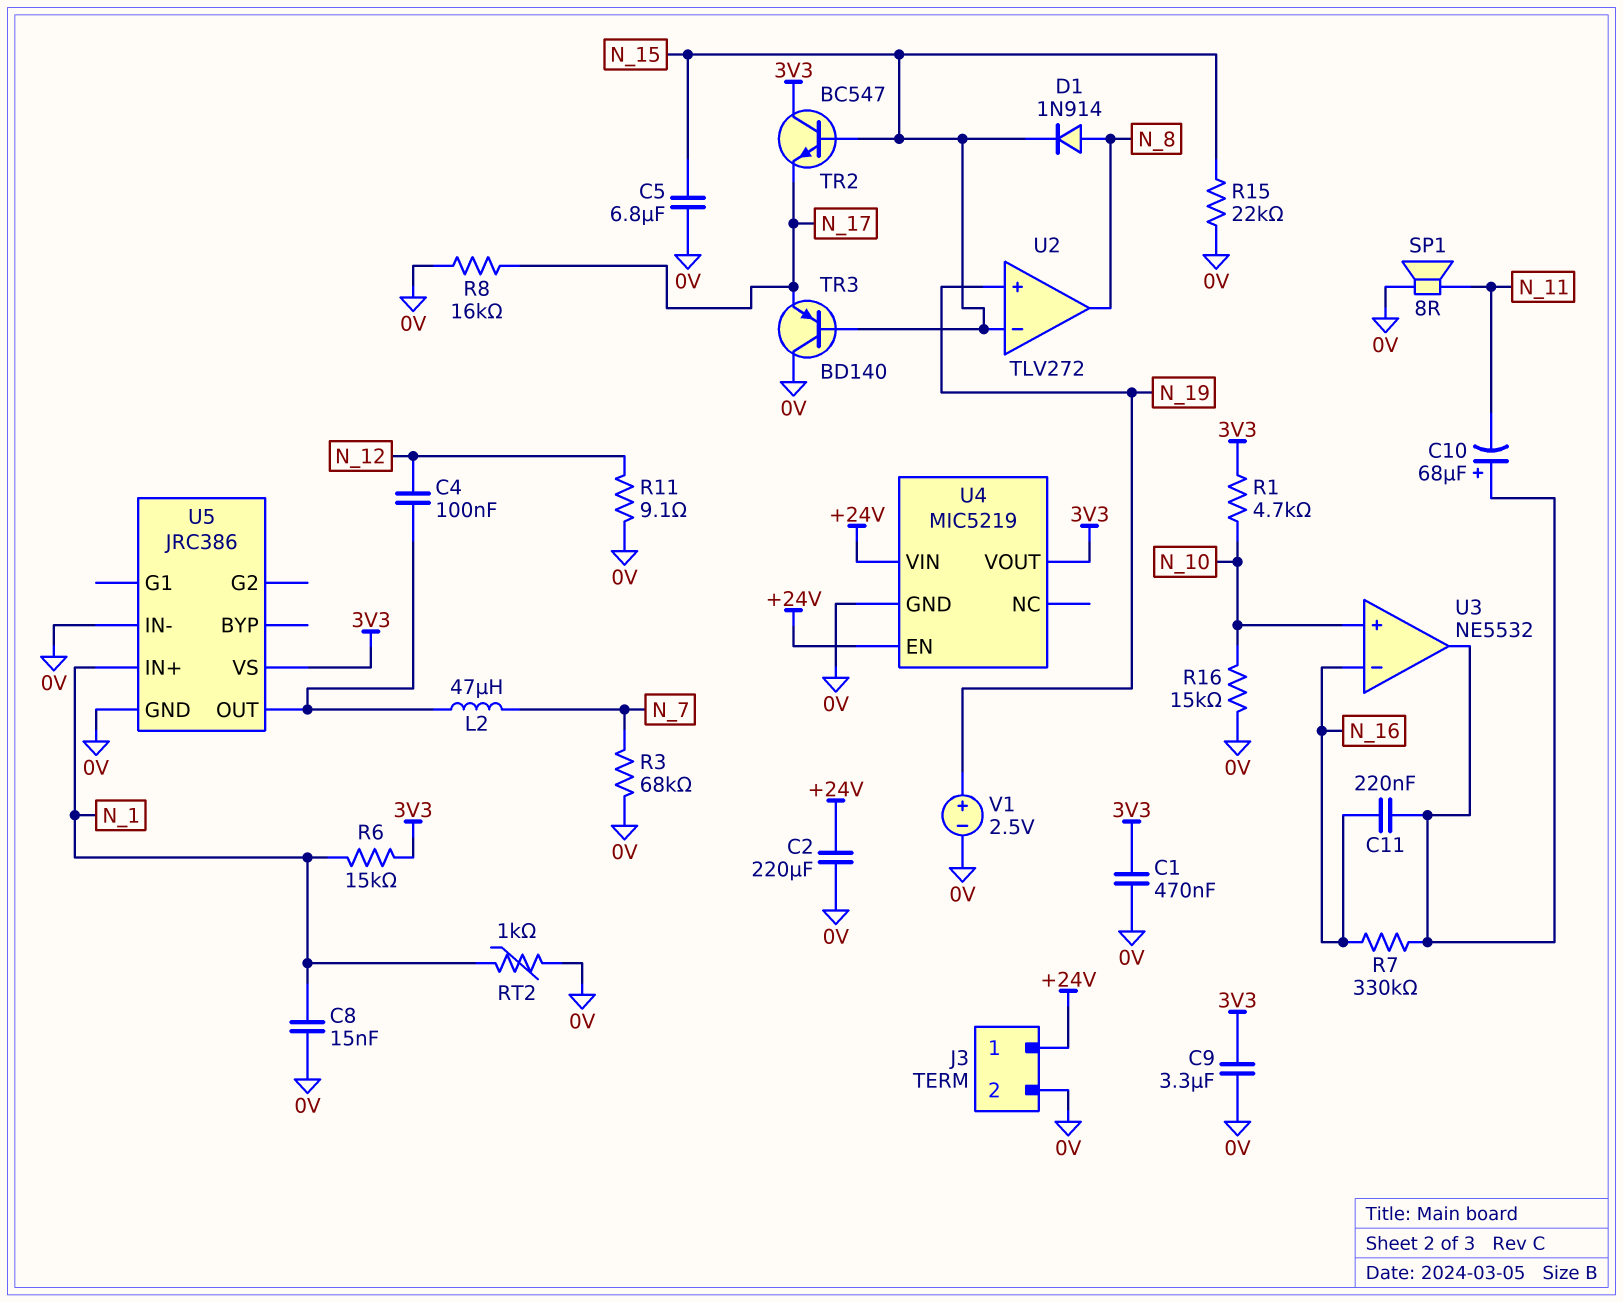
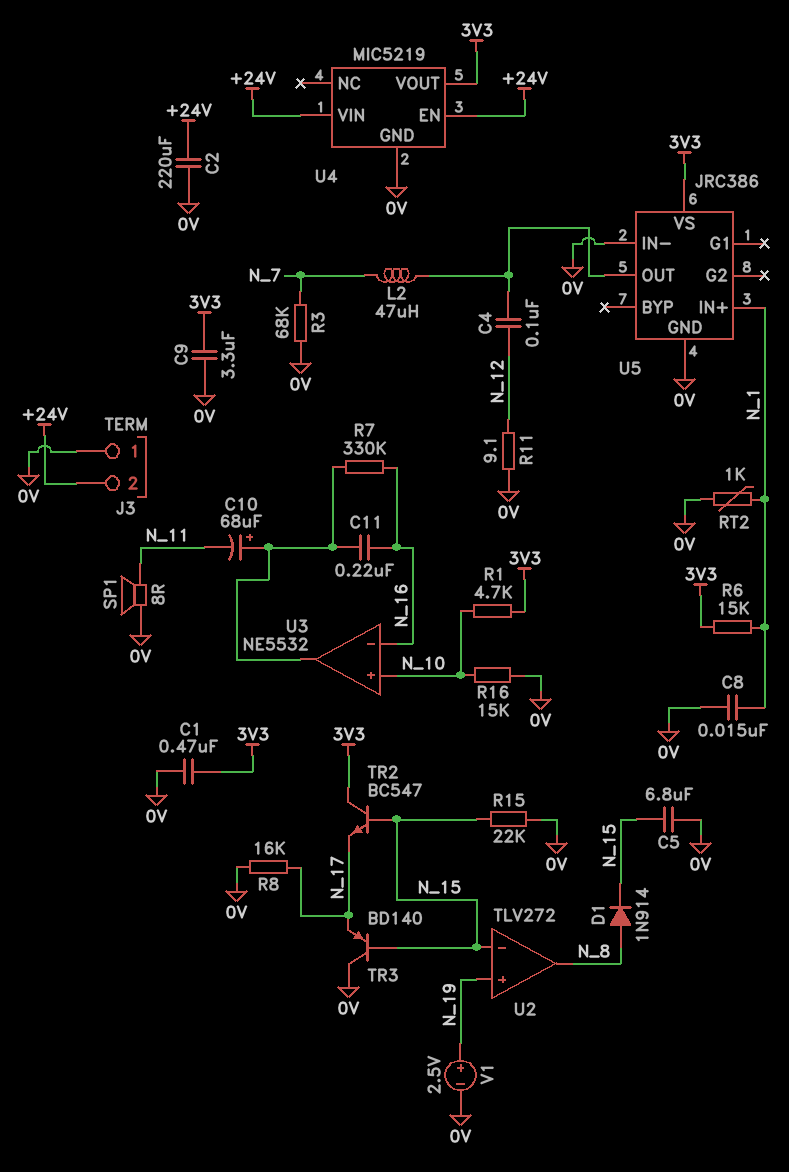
J3 pin 1: +24V -> 0V
J3 pin 2: 0V -> +24V

